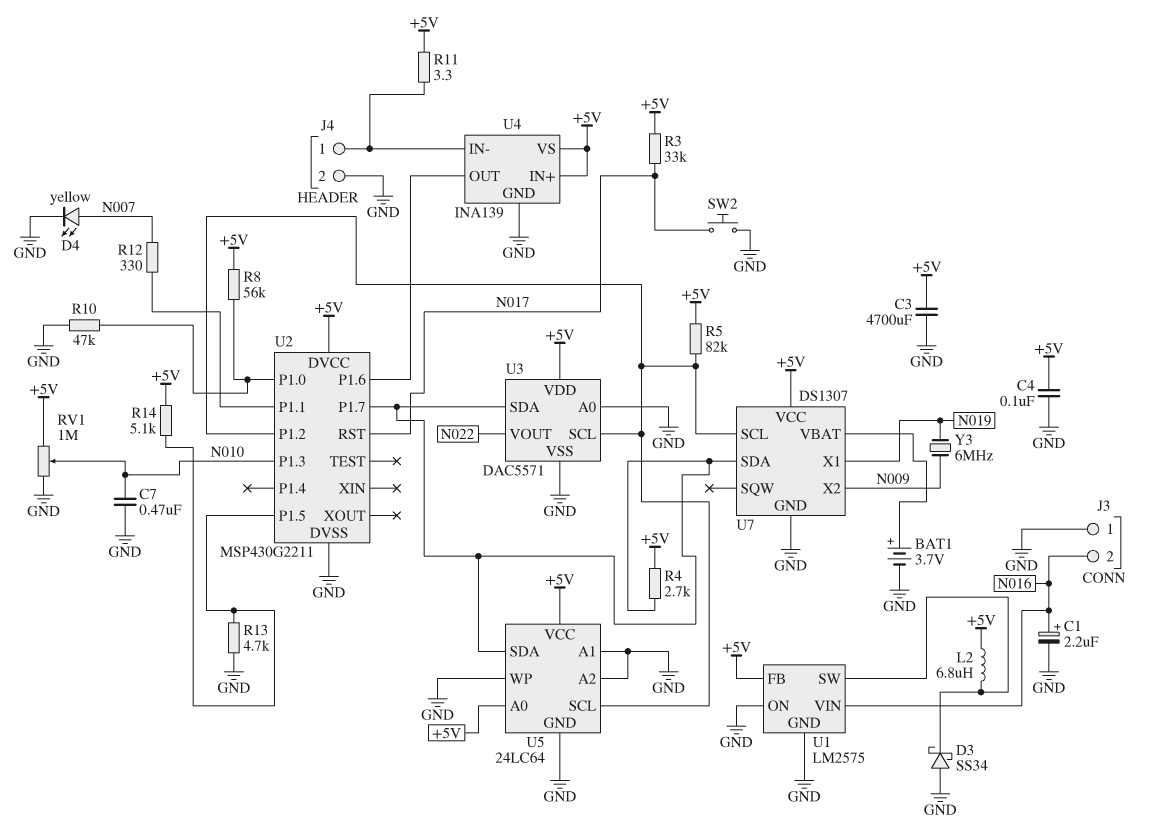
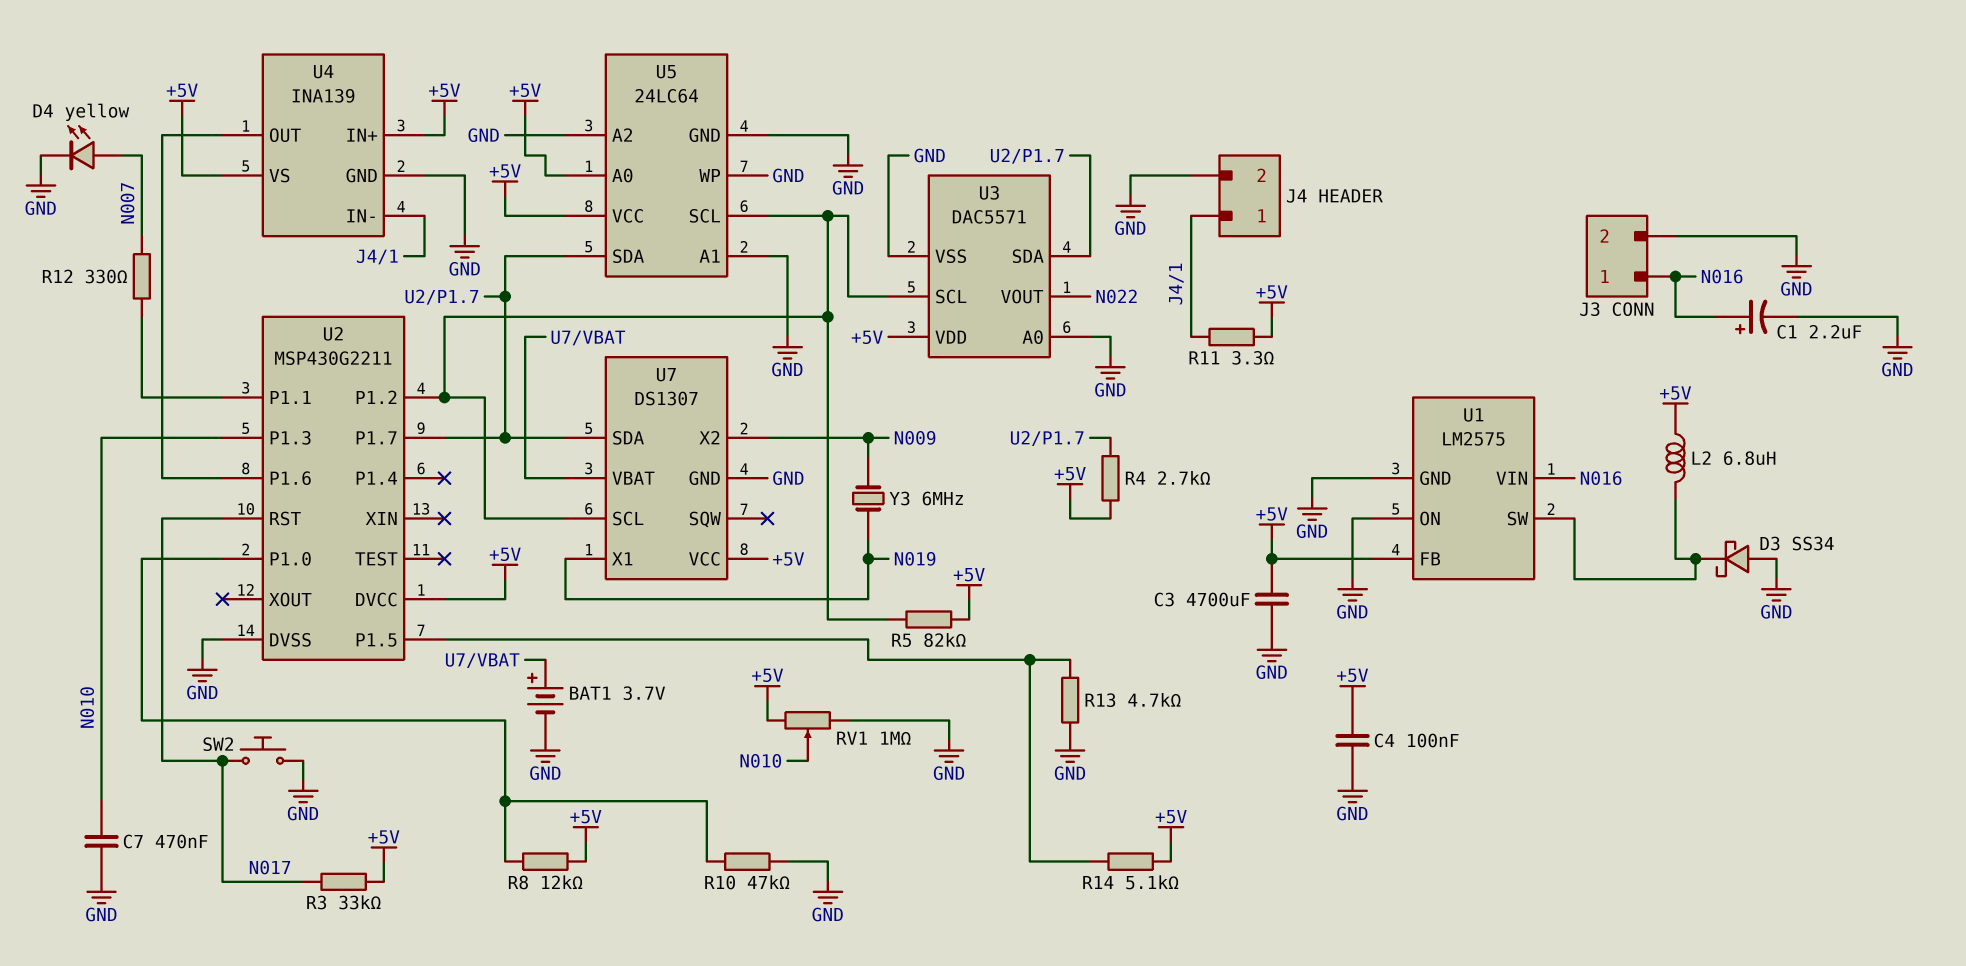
J3 pin 1: GND -> N016
J3 pin 2: N016 -> GND
R8: 56k (+5V, U2/P1.0) -> 12k (+5V, U2/P1.0)

